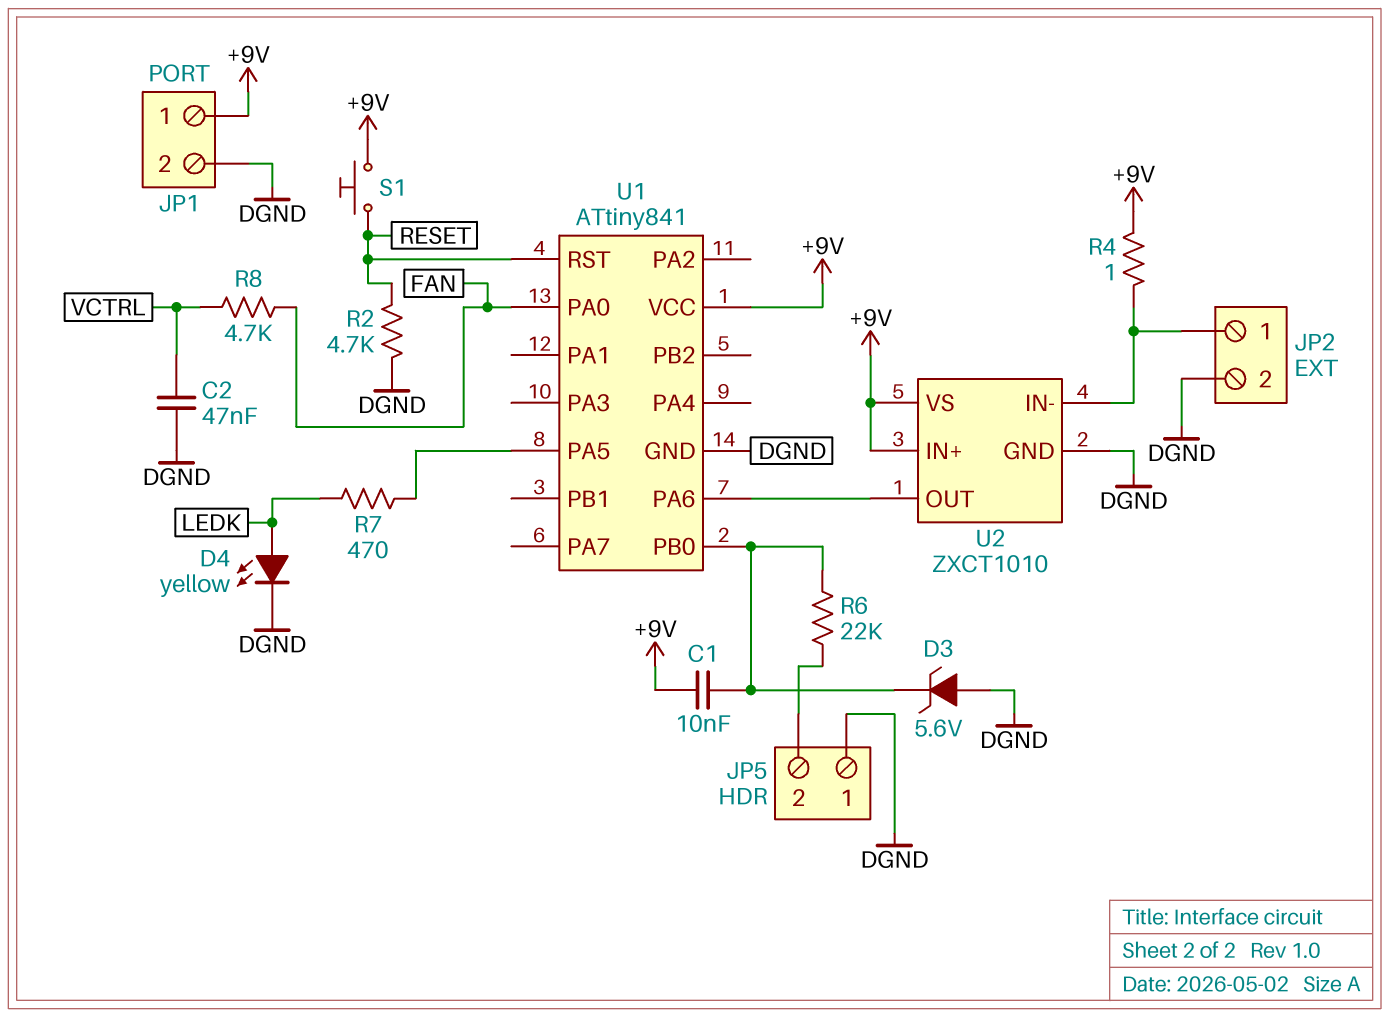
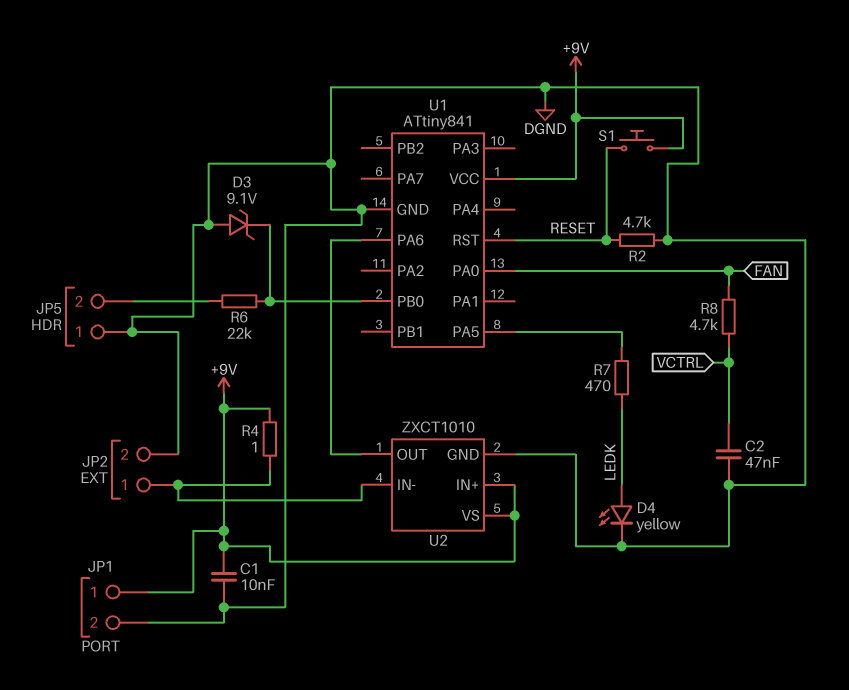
C1: 10nF (+9V, U1/PB0) -> 10nF (+9V, DGND)
D3: zener 5.6V (A DGND, K U1/PB0) -> zener 9.1V (A DGND, K U1/PB0)

